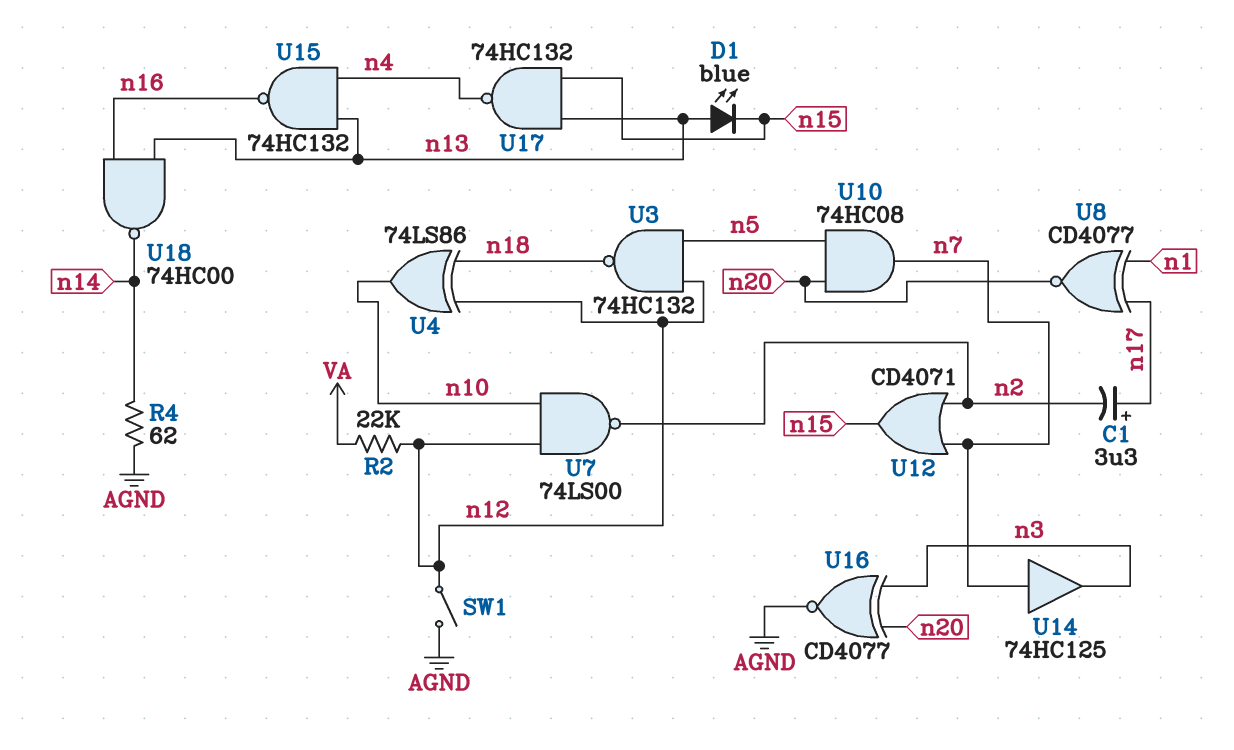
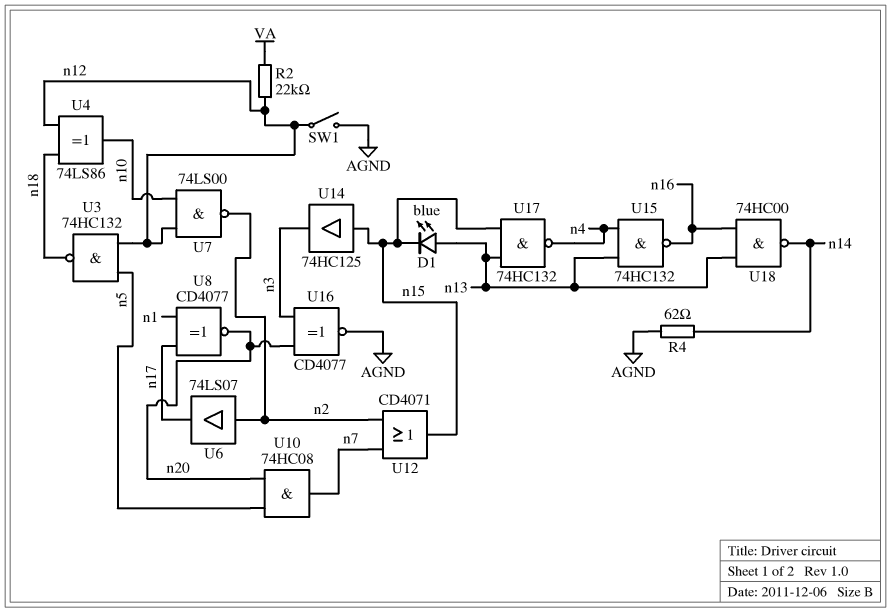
C1: 3.3uF (plus n17, minus n2) -> none
U6: none -> buffer 74LS07 (in n2, out n17)
U14: buffer 74HC125 (in n7, out n3) -> buffer 74HC125 (in n15, out n3)

